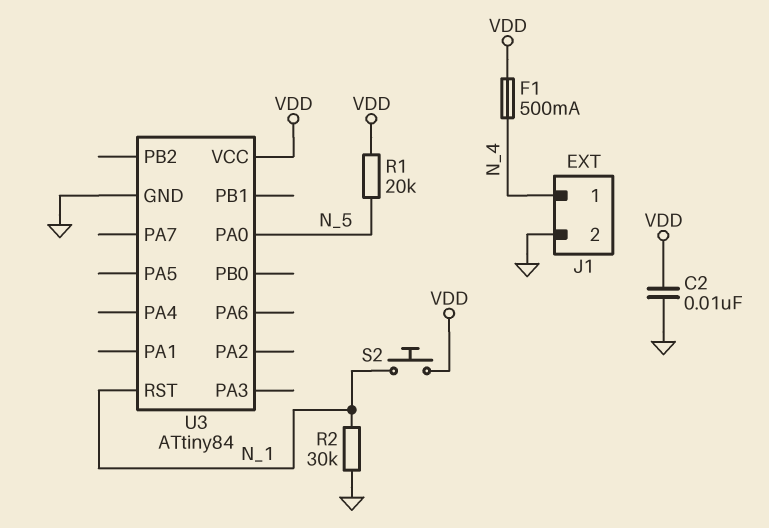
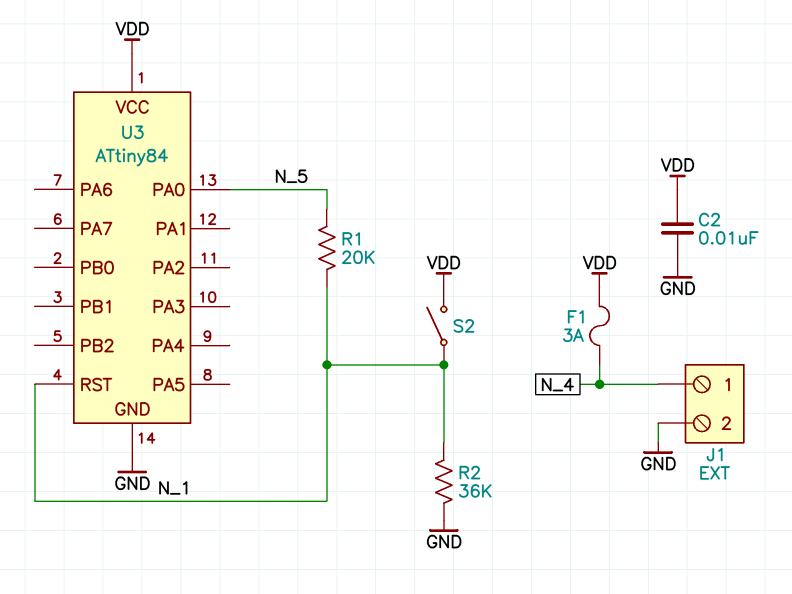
F1: 500mA (N_4, VDD) -> 3A (N_4, VDD)
R1: 20k (N_5, VDD) -> 20k (N_1, N_5)
R2: 30k (GND, N_1) -> 36k (GND, N_1)
S2: button (N_1, VDD) -> switch (N_1, VDD)

